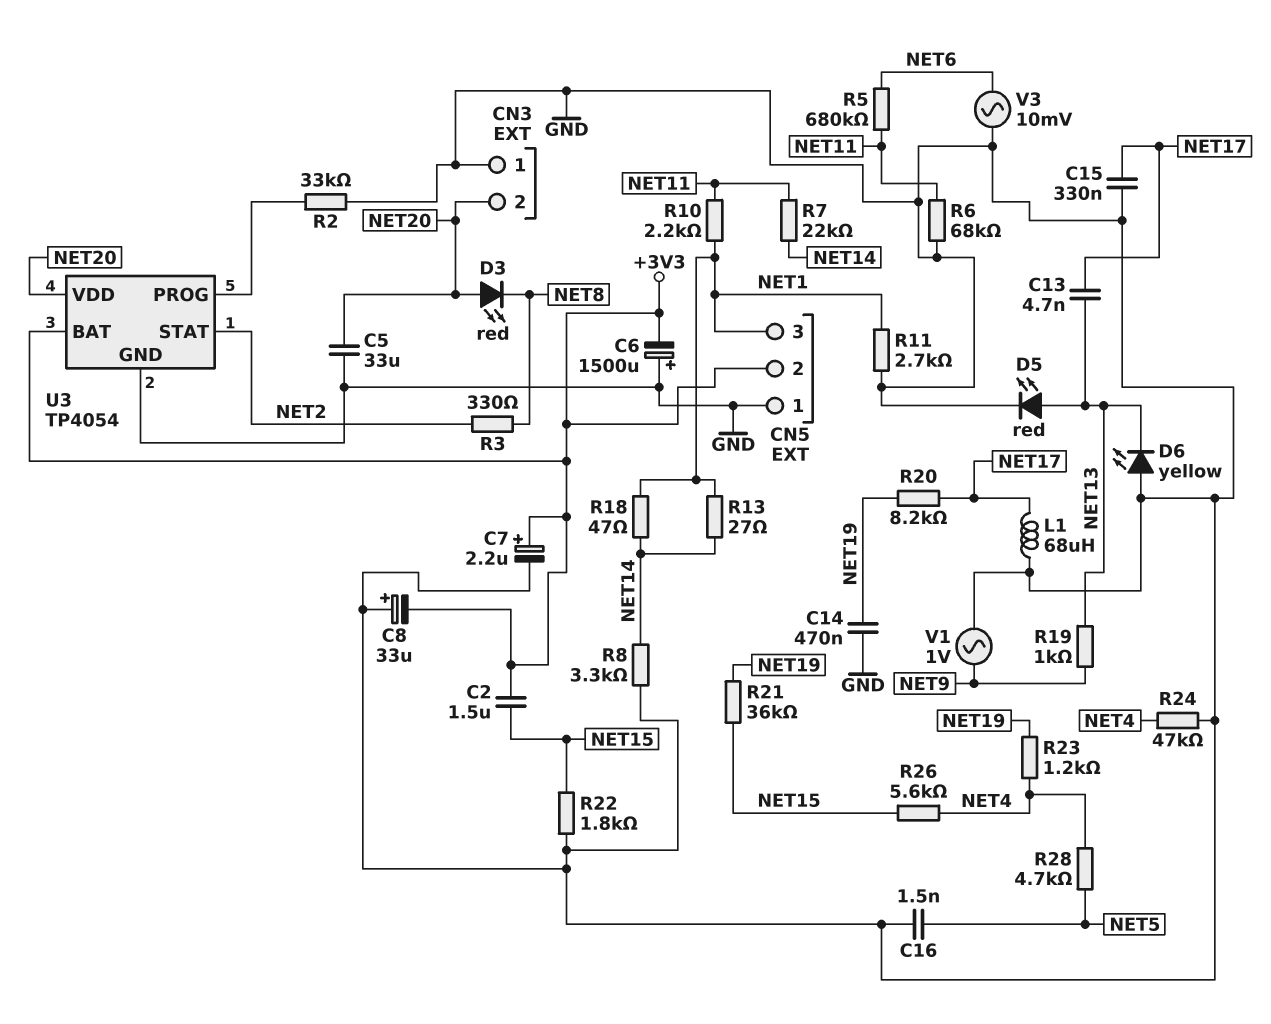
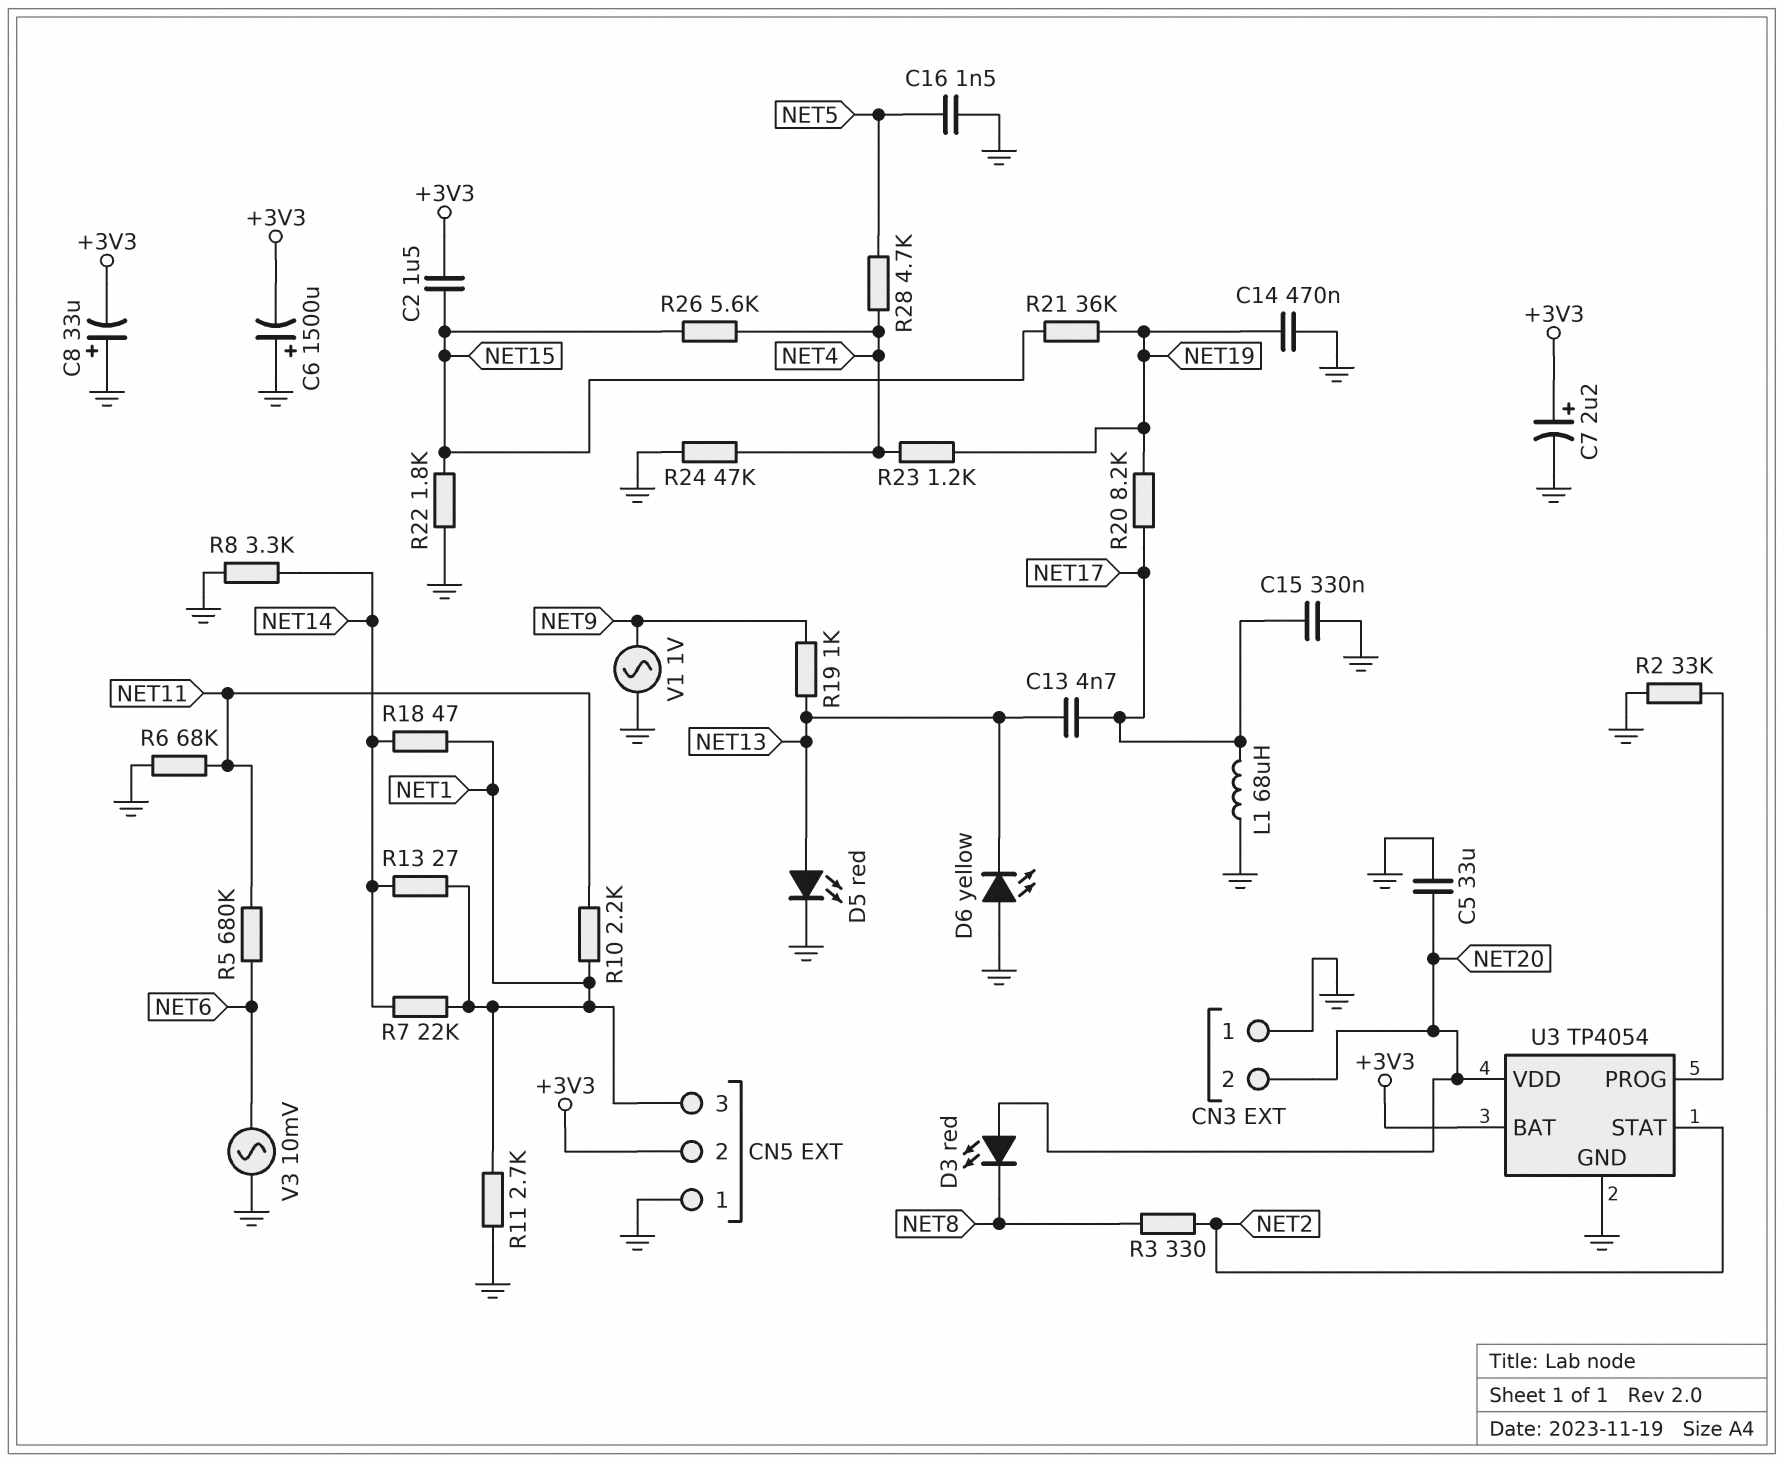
R7: 22k (NET11, NET14) -> 22k (NET1, NET14)

